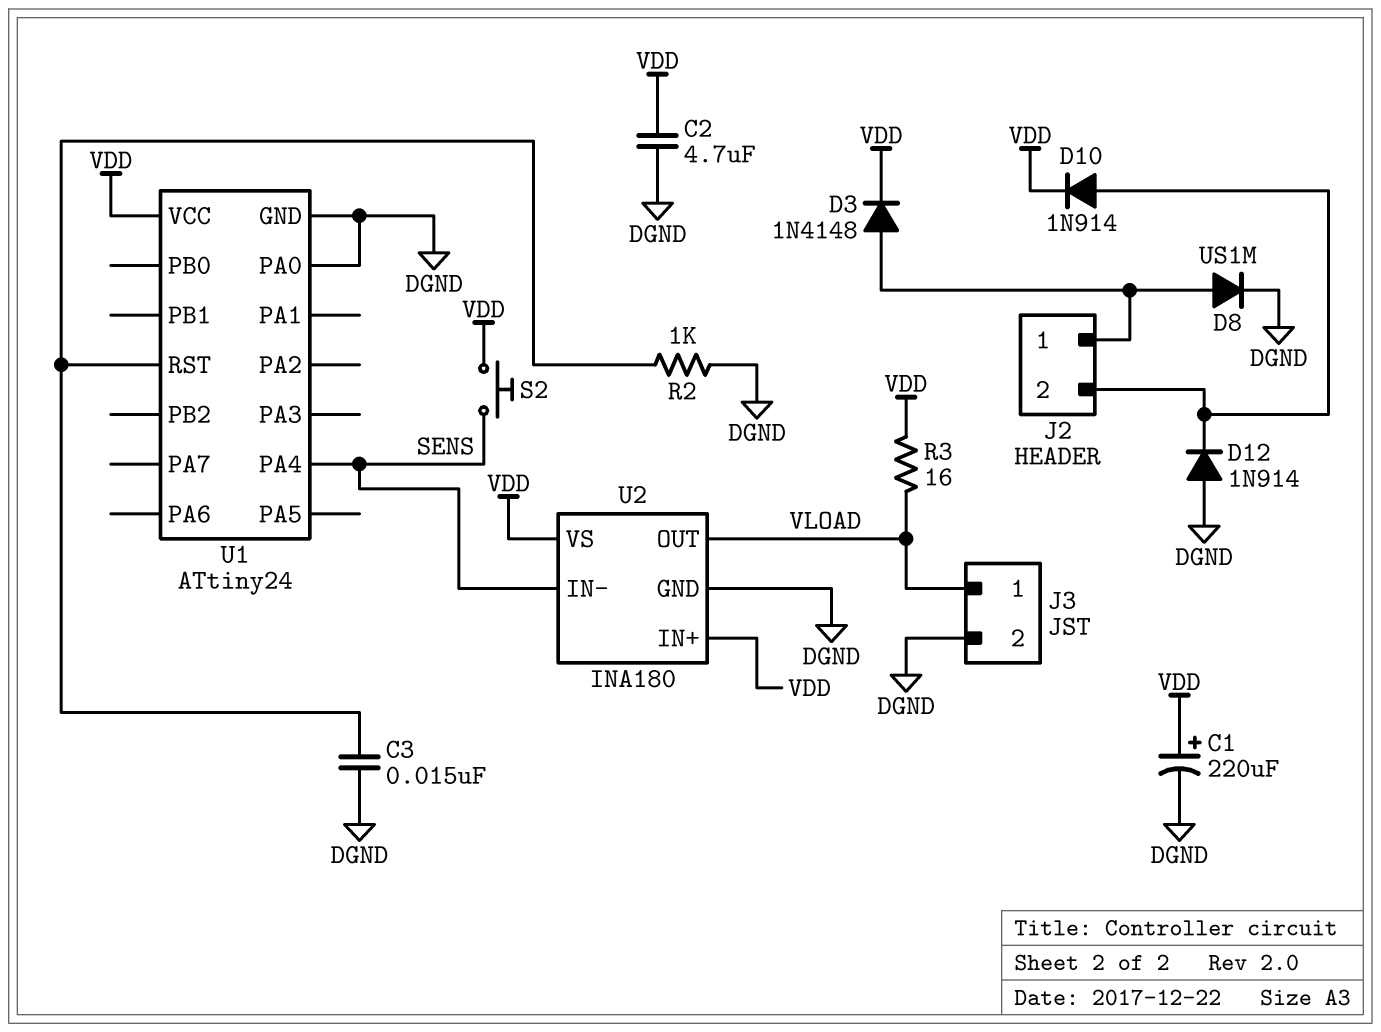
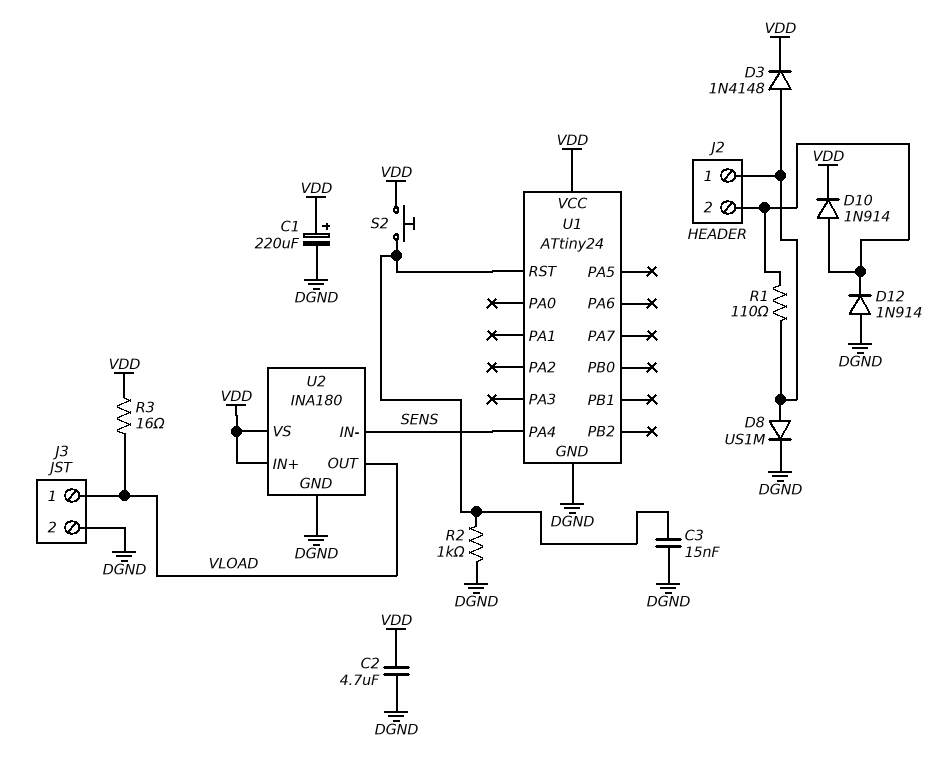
R1: none -> 110 (J2/1, J2/2)
S2: button (SENS, VDD) -> button (U1/RST, VDD)
U1 pin PA0: DGND -> none

